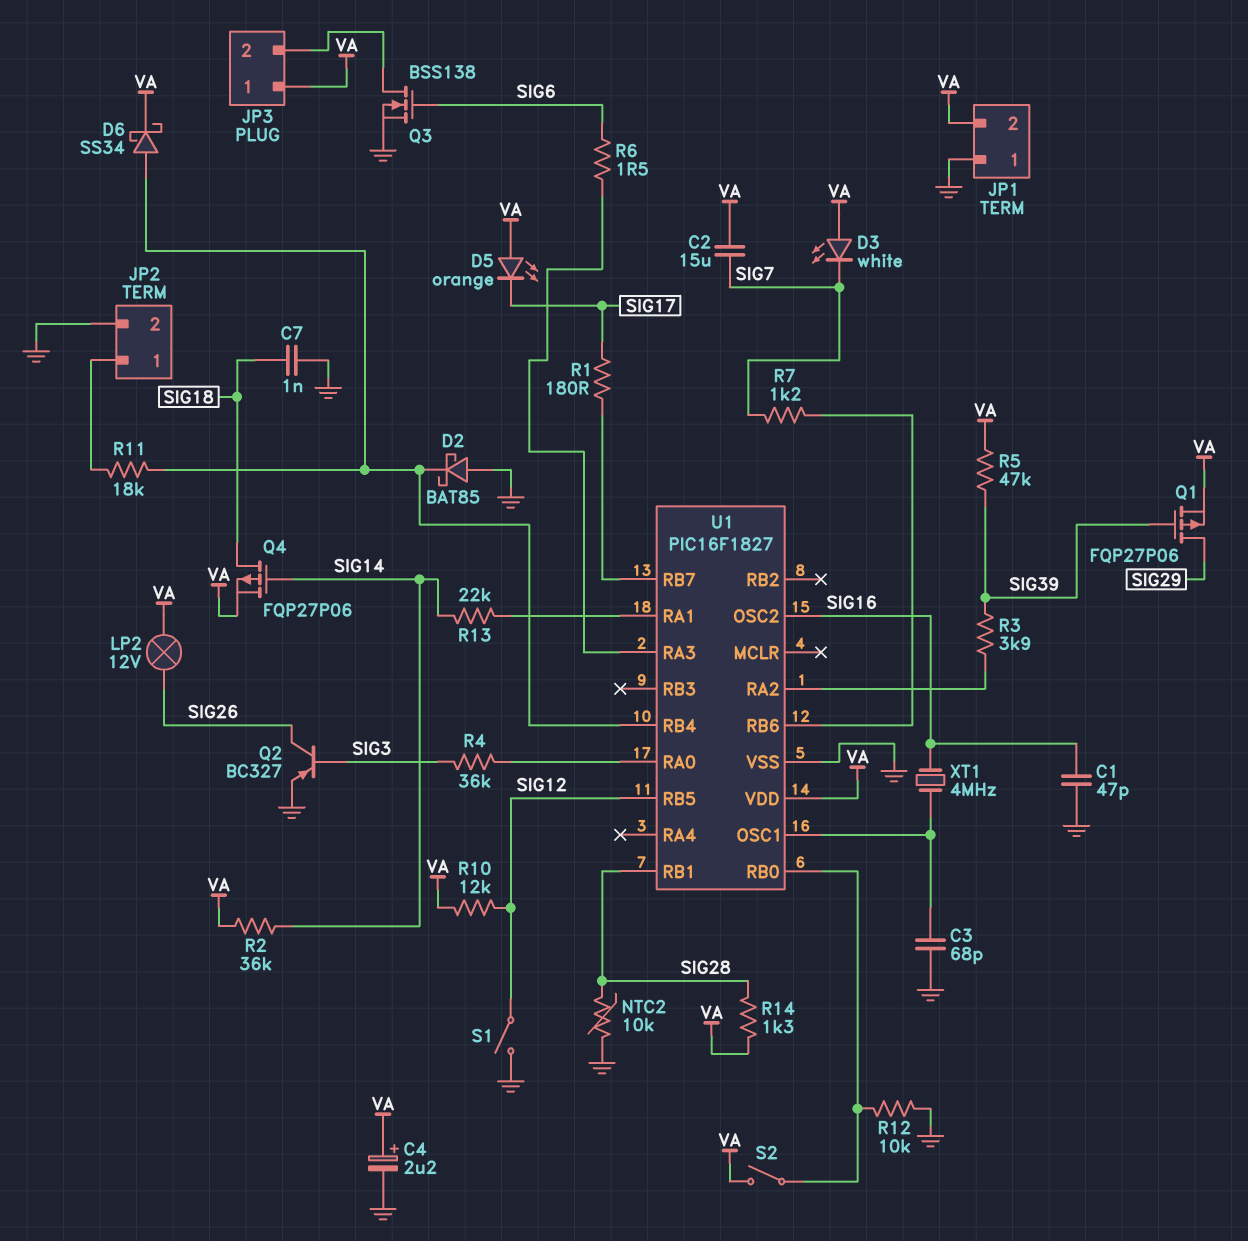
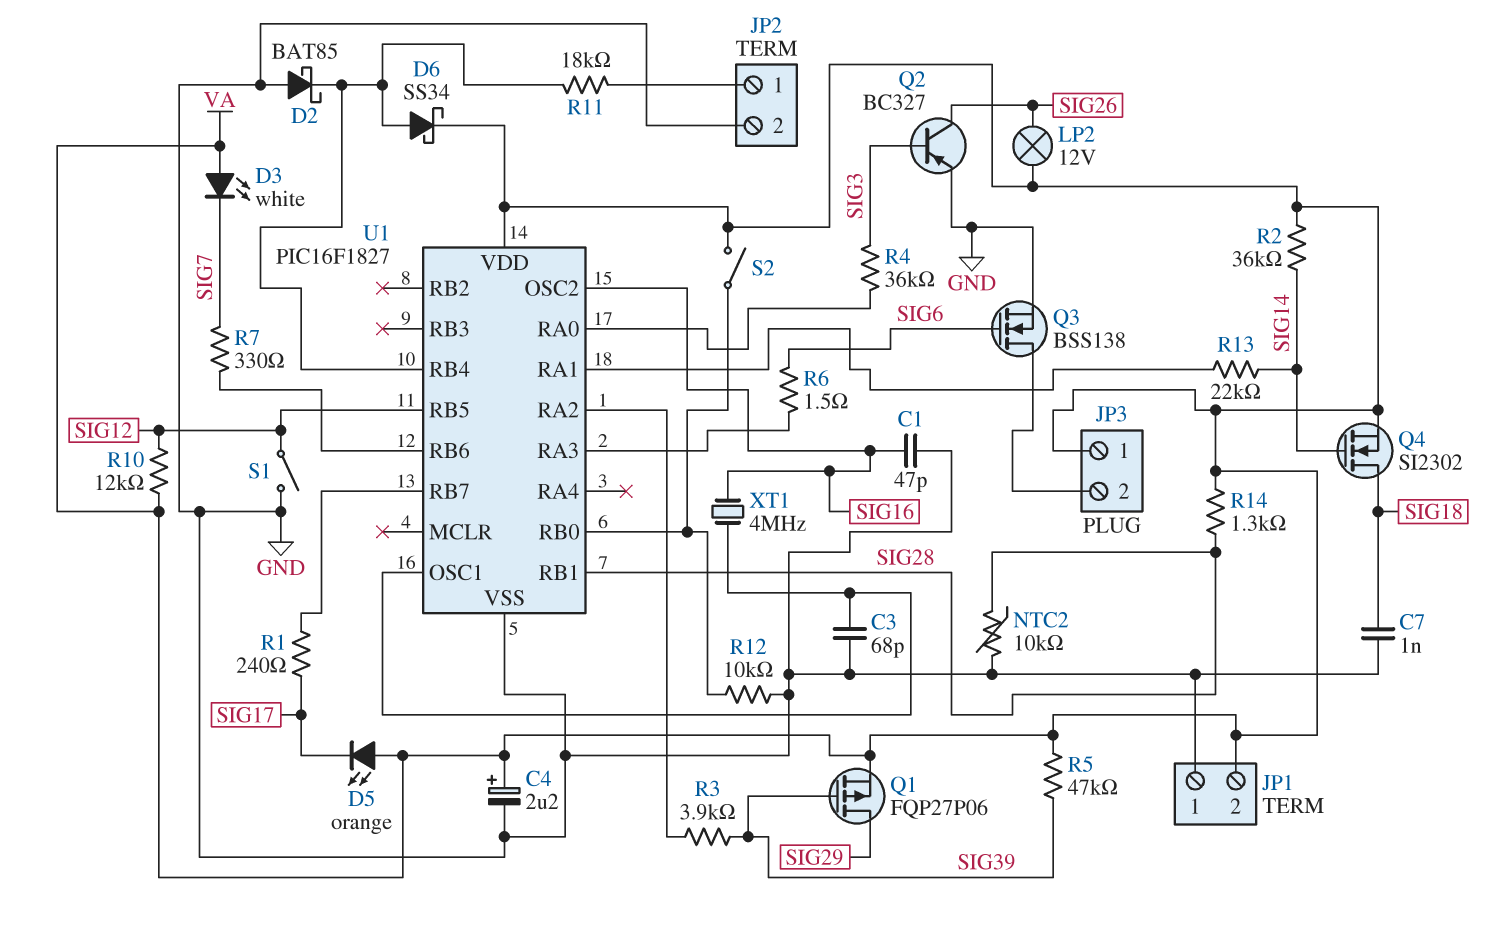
C2: 15uF (SIG7, VA) -> none
Q4: PMOS FQP27P06 (G SIG14, D SIG18, S VA) -> NMOS SI2302 (G SIG14, D SIG18, S VA)
R1: 180 (SIG17, U1/RB7) -> 240 (SIG17, U1/RB7)
R7: 1.2k (SIG7, U1/RB6) -> 330 (SIG7, U1/RB6)

